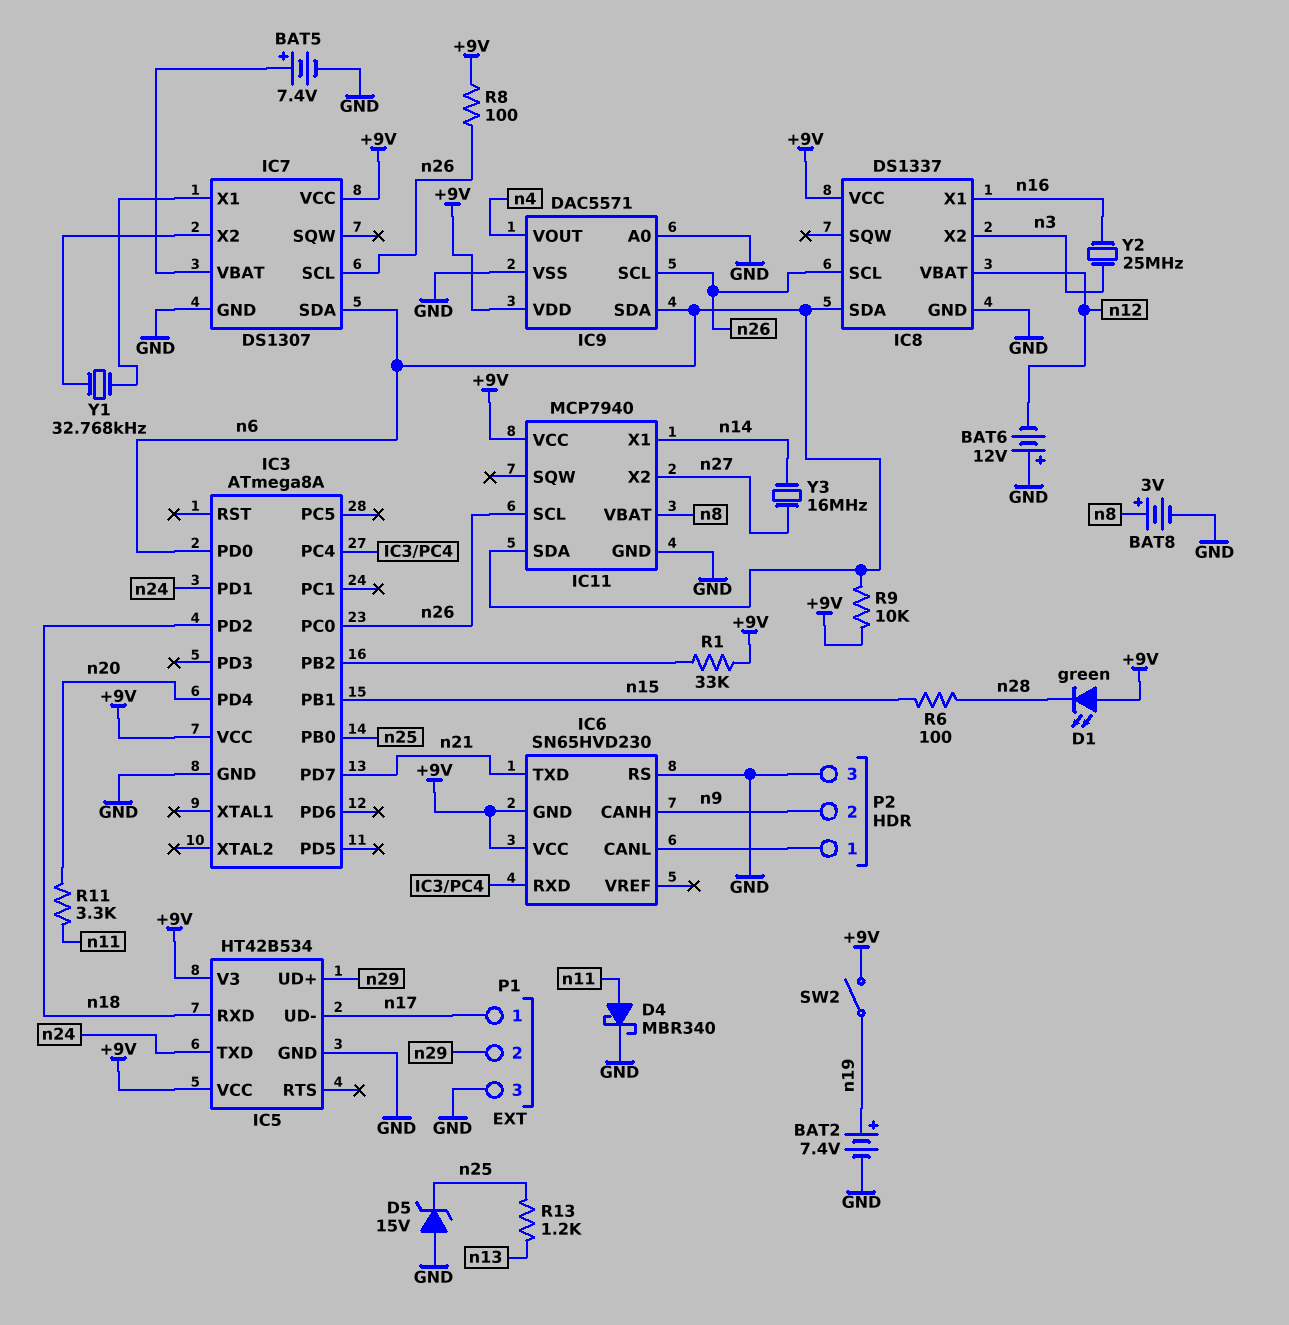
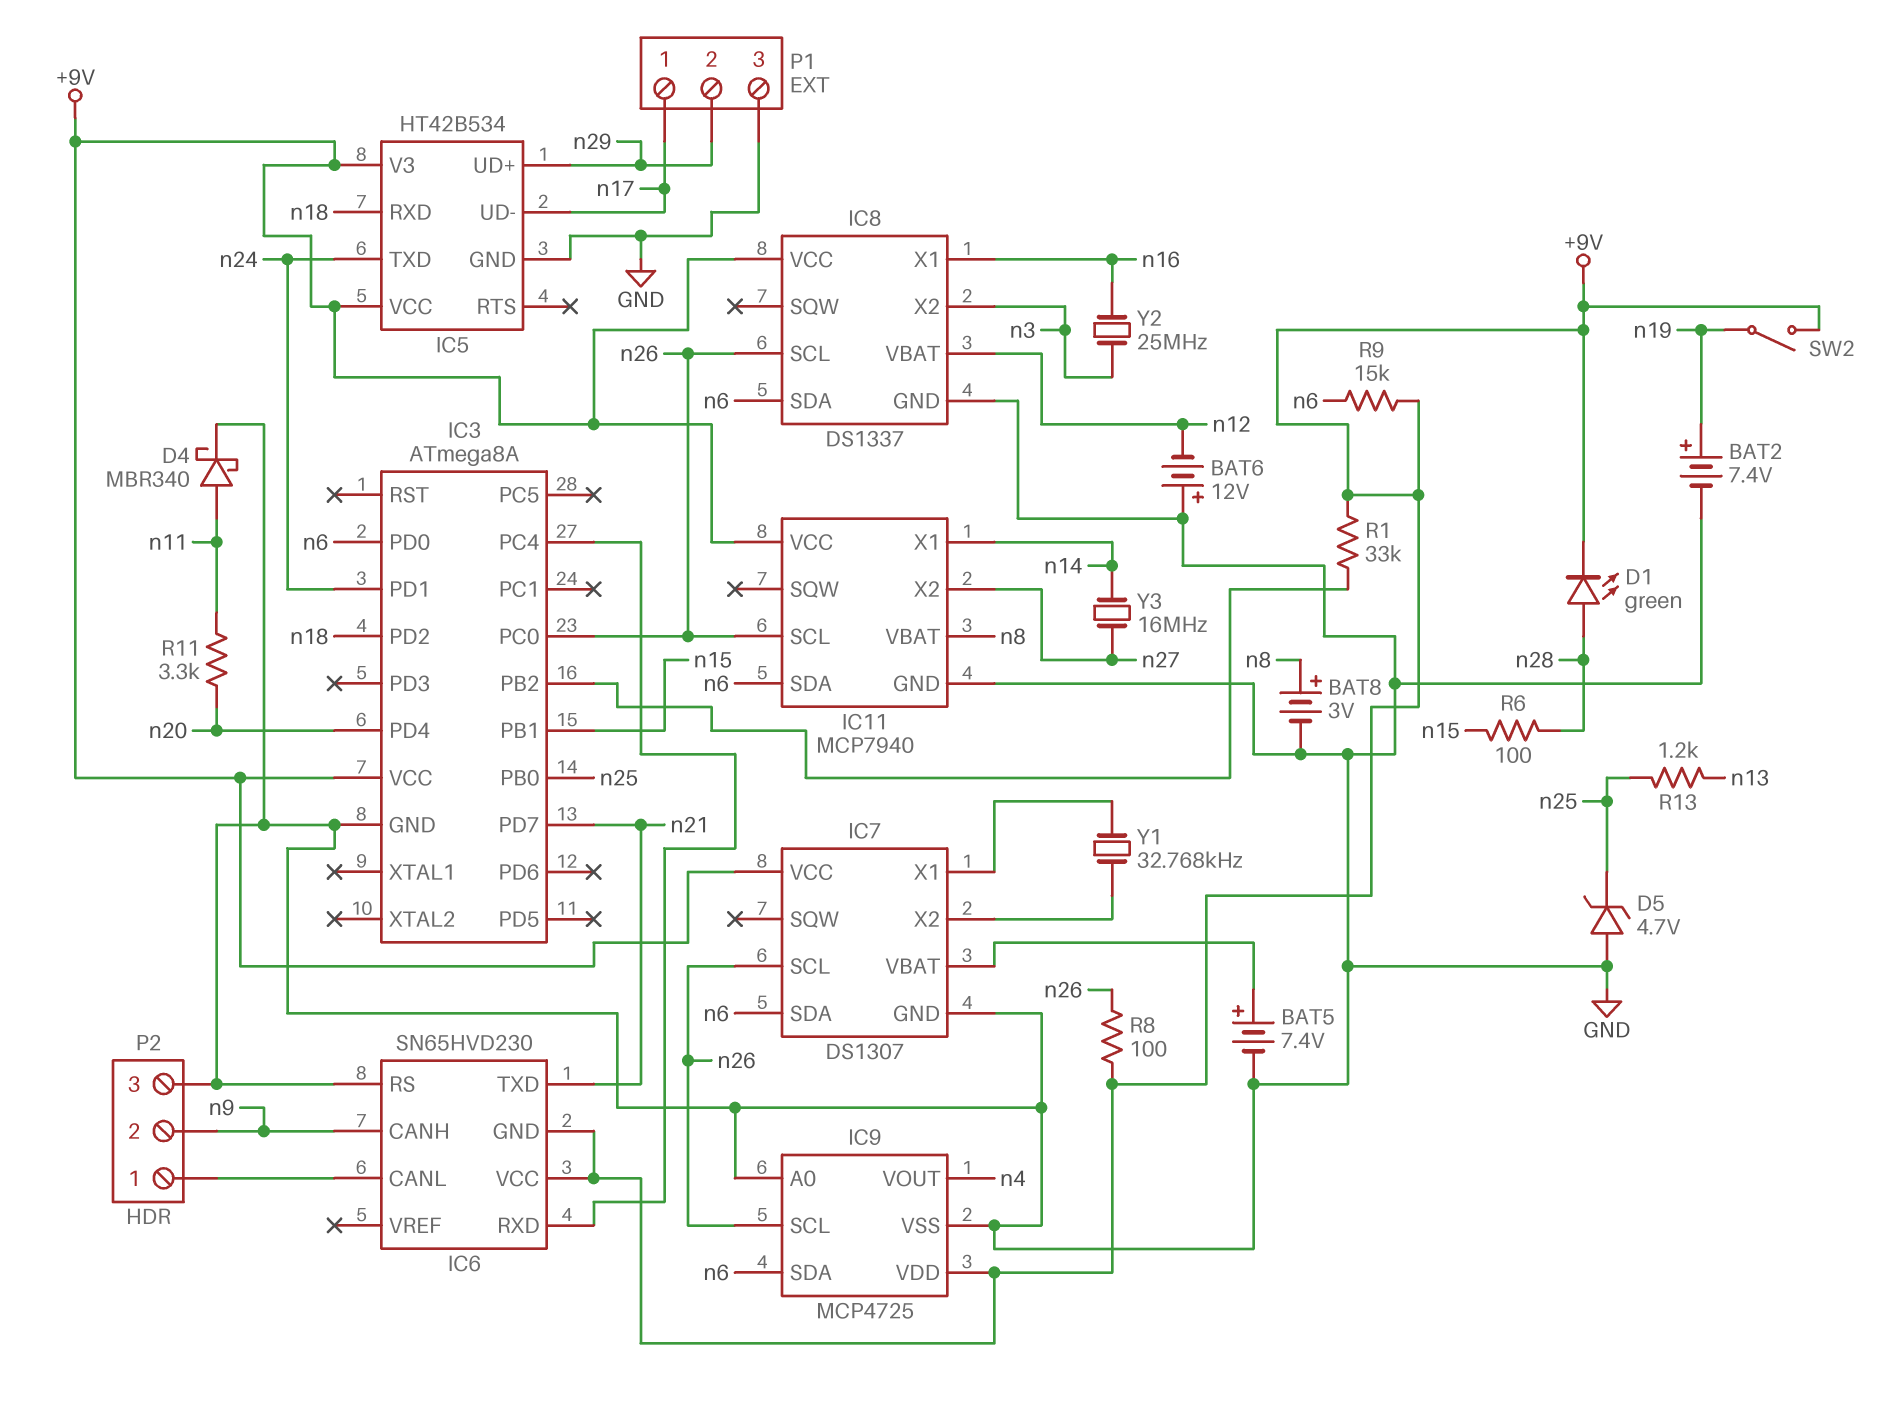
D1: LED green (A +9V, K n28) -> LED green (A n28, K +9V)
D5: zener 15V (A GND, K n25) -> zener 4.7V (A GND, K n25)
IC9: DAC5571 -> MCP4725
R9: 10k (+9V, n6) -> 15k (+9V, n6)

